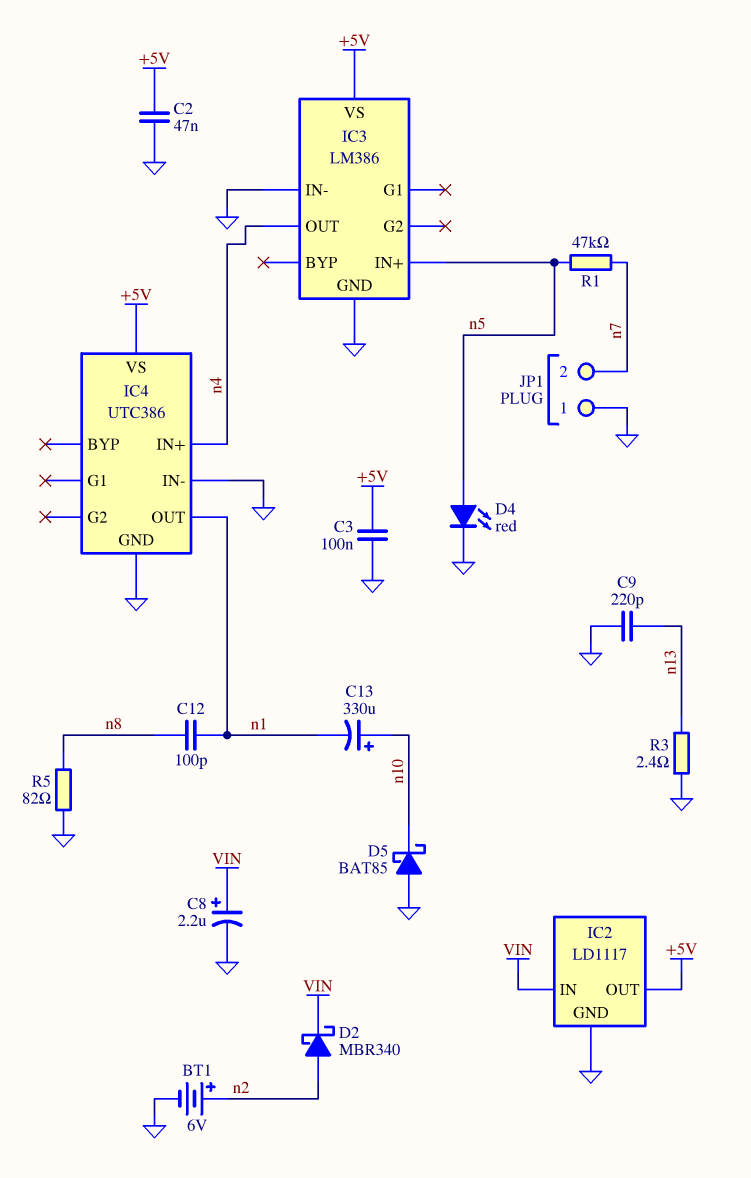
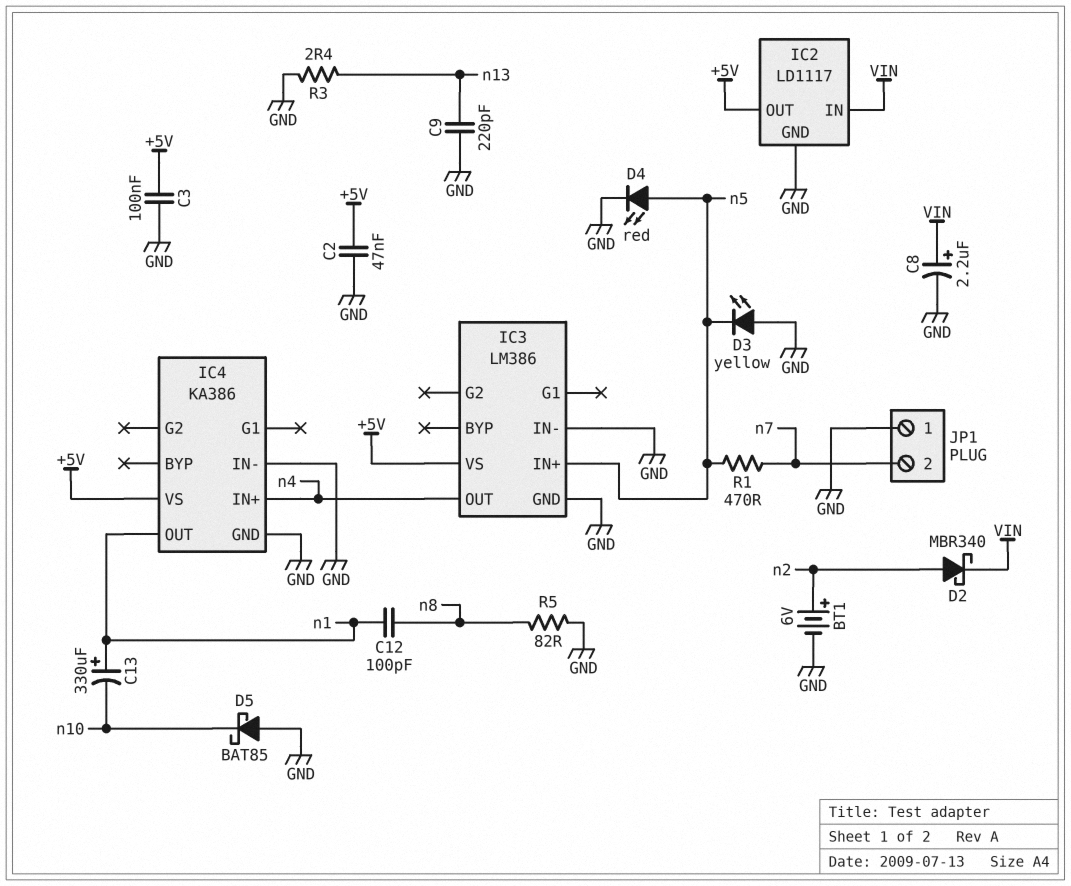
C13: 330uF (plus n10, minus n1) -> 330uF (plus n1, minus n10)
D3: none -> LED yellow (A GND, K n5)
IC4: UTC386 -> KA386
R1: 47k (n5, n7) -> 470 (n5, n7)

